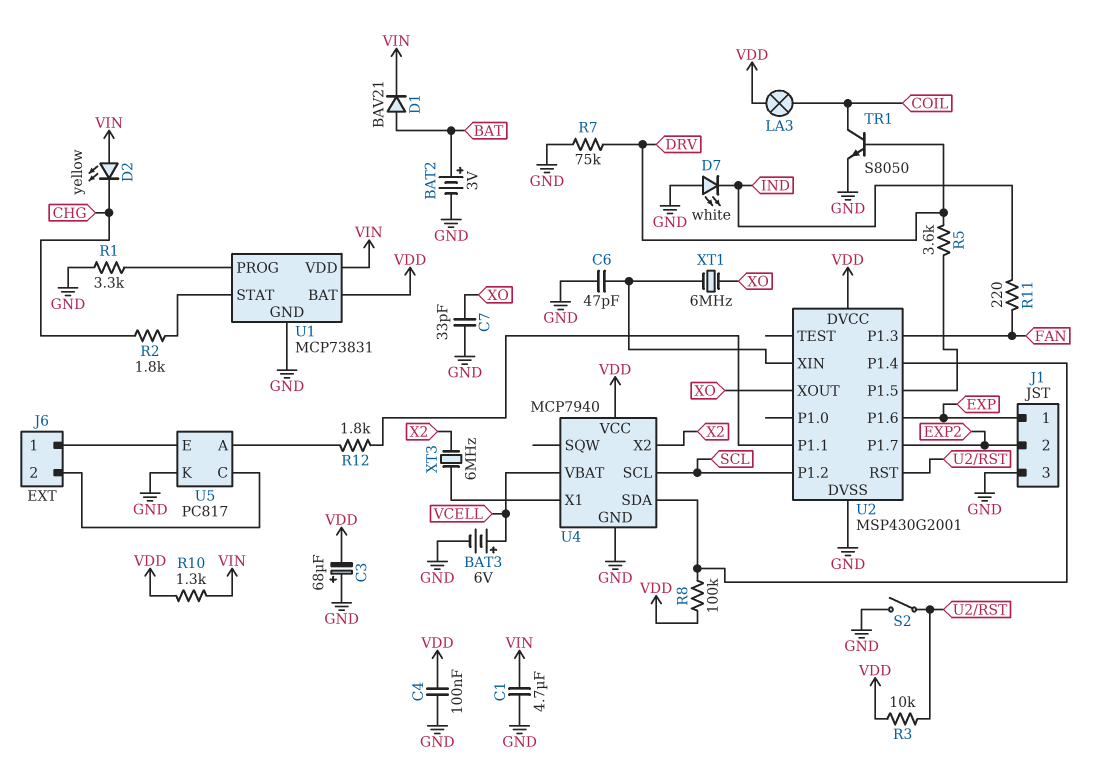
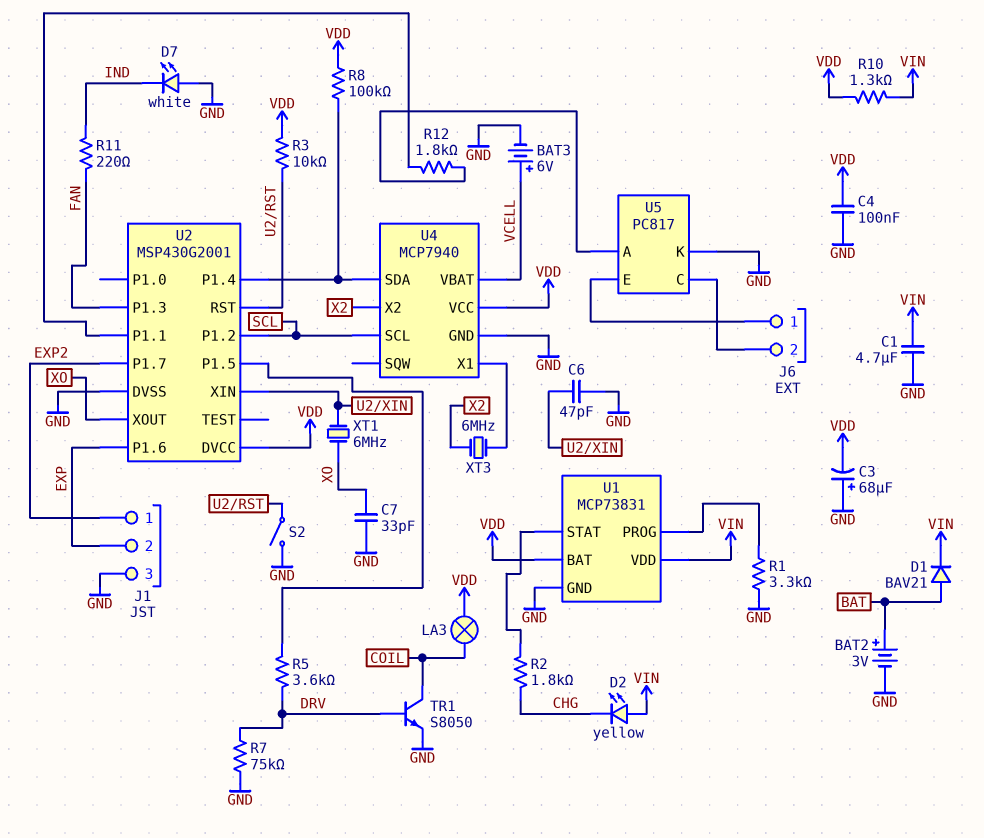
J1 pin 1: EXP -> EXP2
J1 pin 2: EXP2 -> EXP

